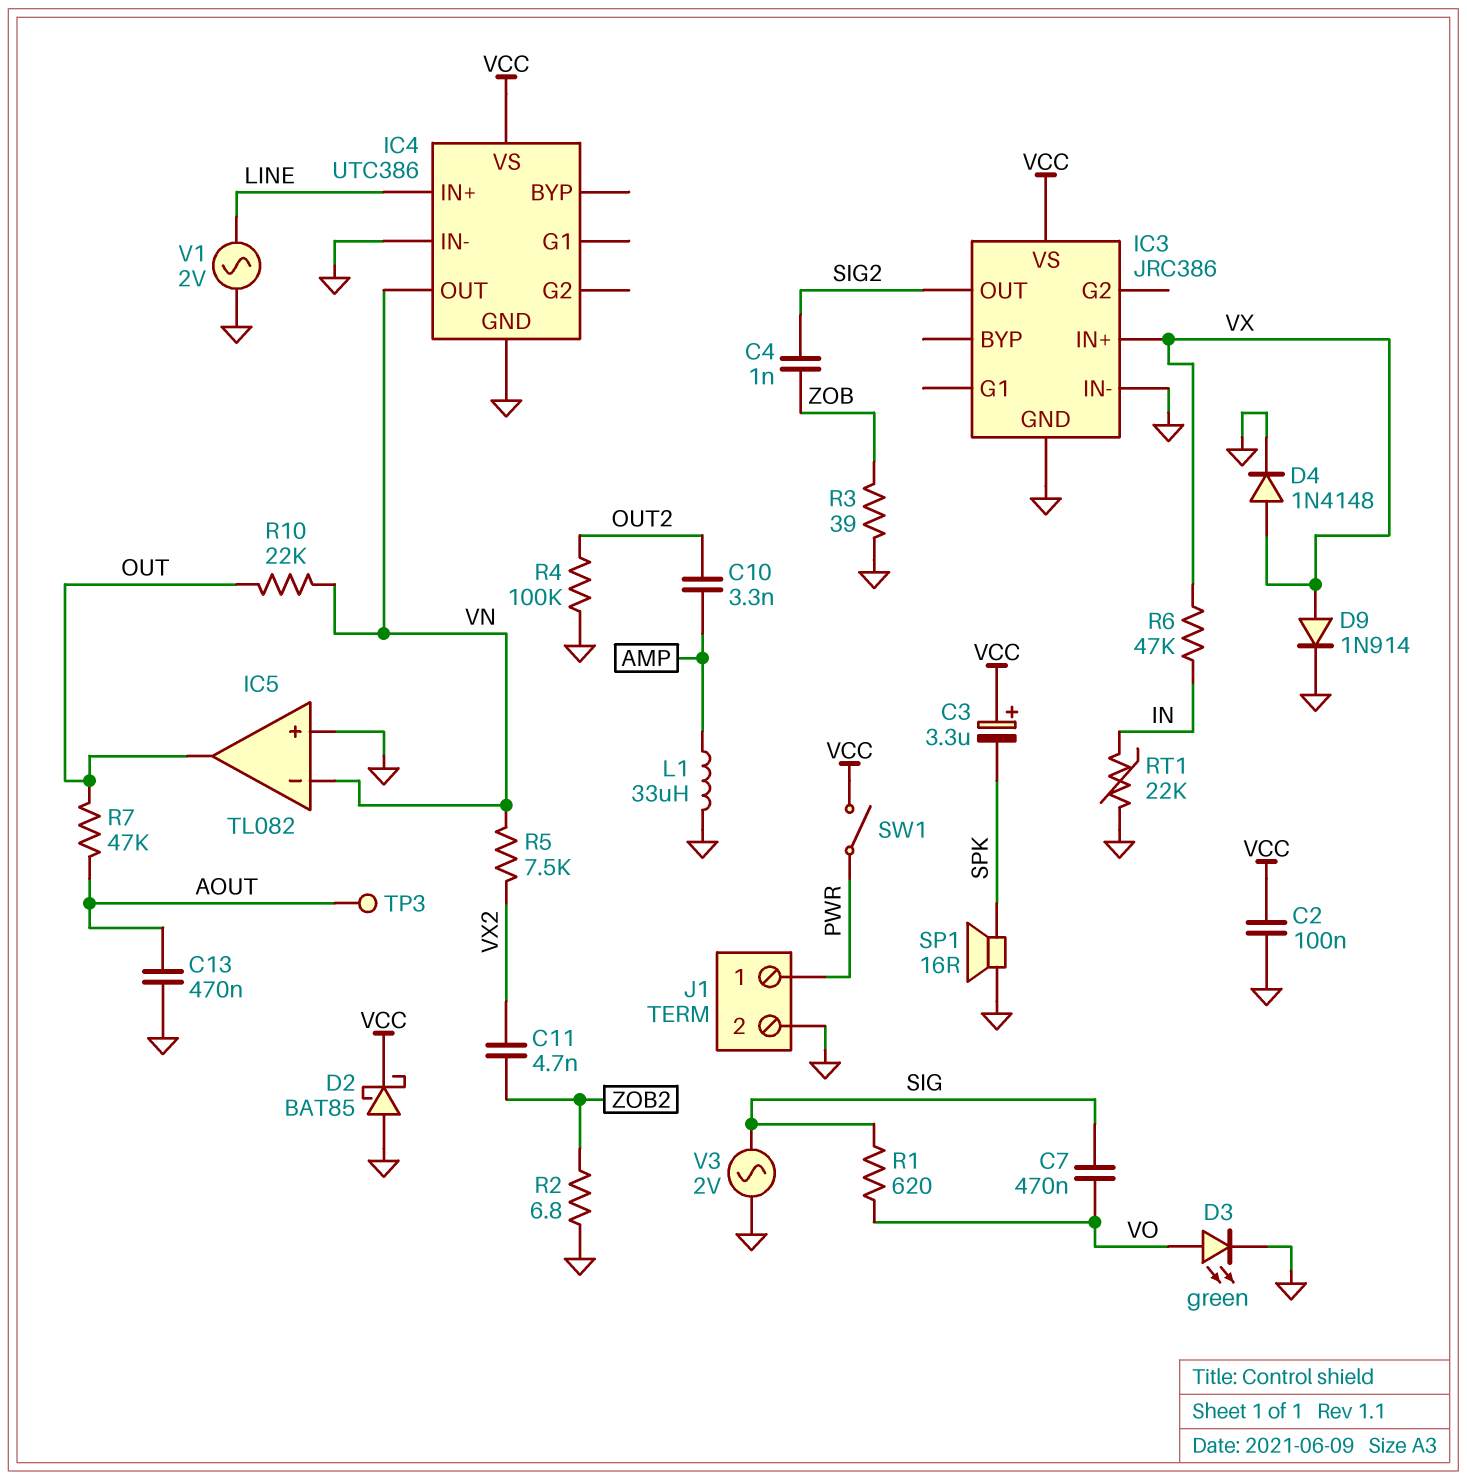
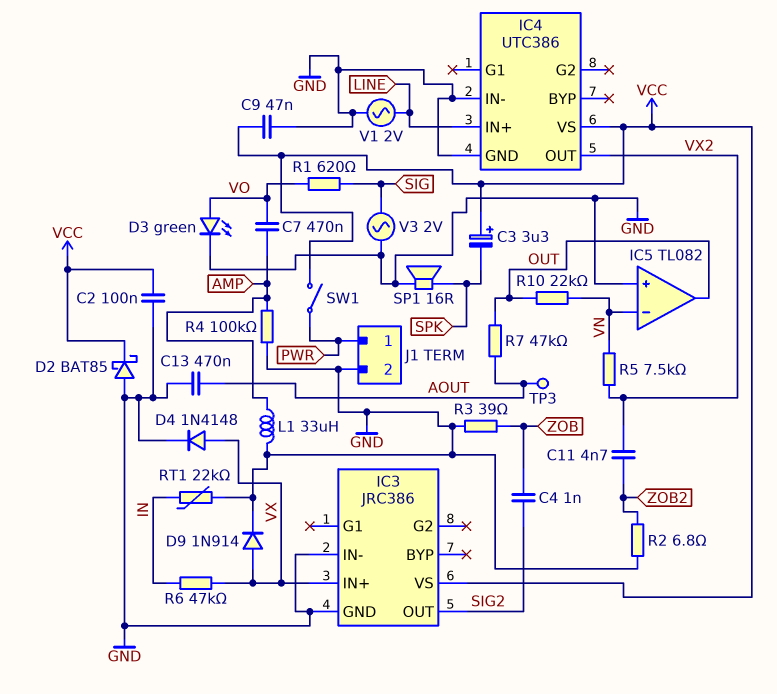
C7: 470nF (SIG, VO) -> 470nF (AMP, VO)
C9: none -> 47nF (GND, VCC)
C10: 3.3nF (AMP, OUT2) -> none
IC4 pin OUT: VN -> VX2
R4: 100k (GND, OUT2) -> 100k (AMP, GND)

